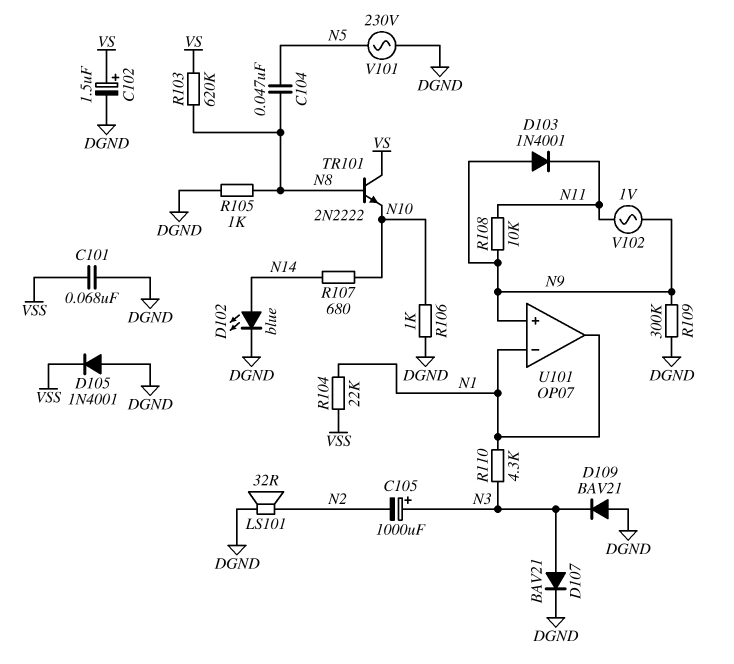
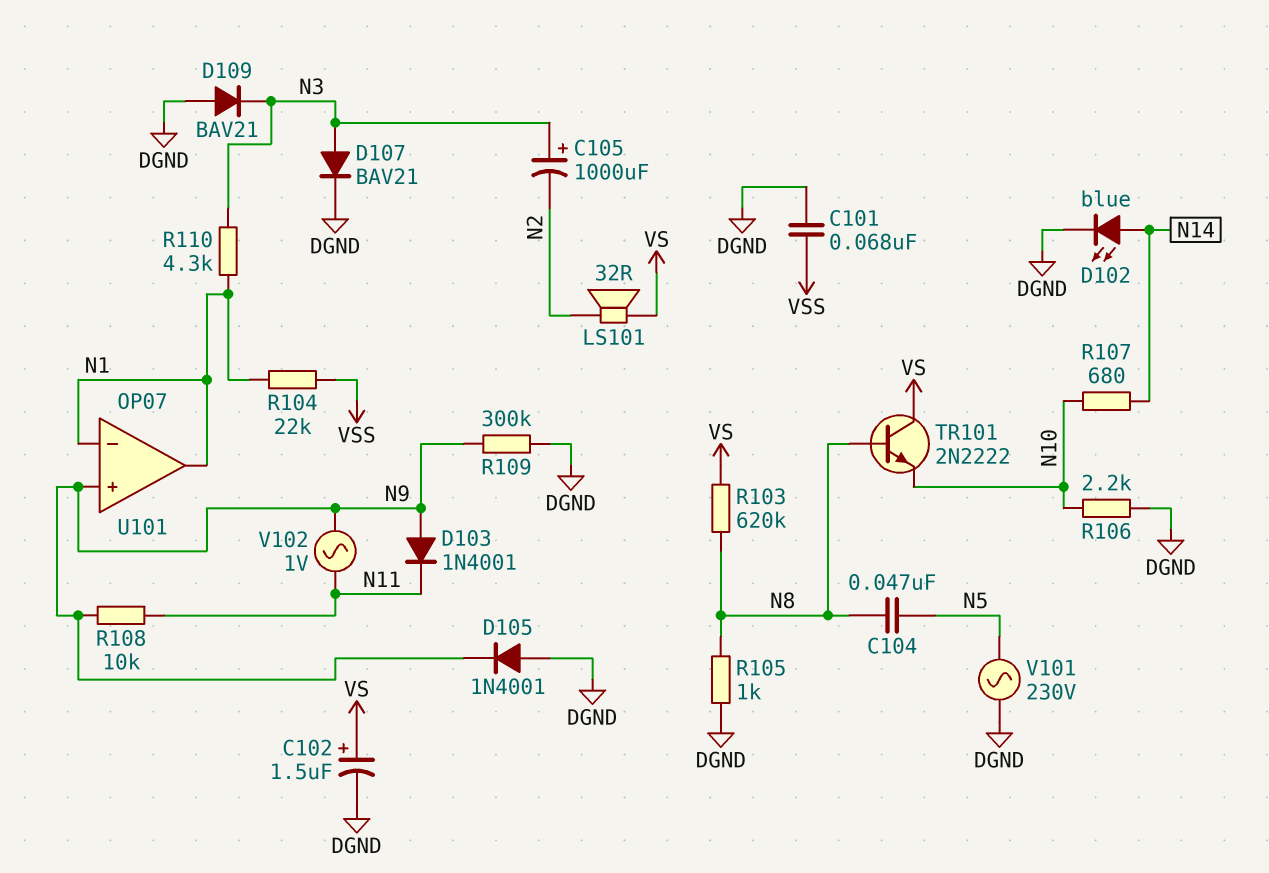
D105: diode 1N4001 (A DGND, K VSS) -> diode 1N4001 (A DGND, K N9)
LS101: speaker 32R (DGND, N2) -> speaker 32R (N2, VS)
R106: 1k (DGND, N10) -> 2.2k (DGND, N10)

